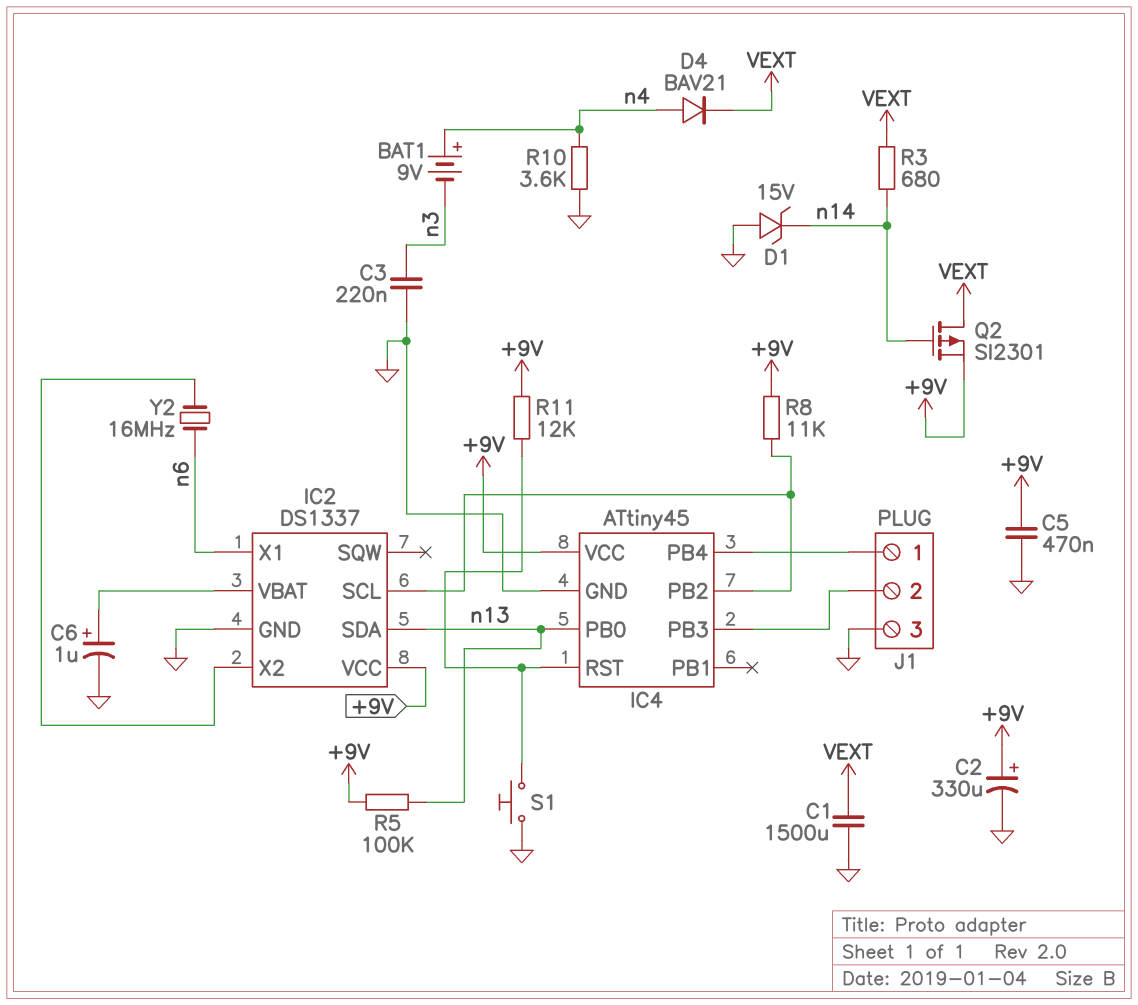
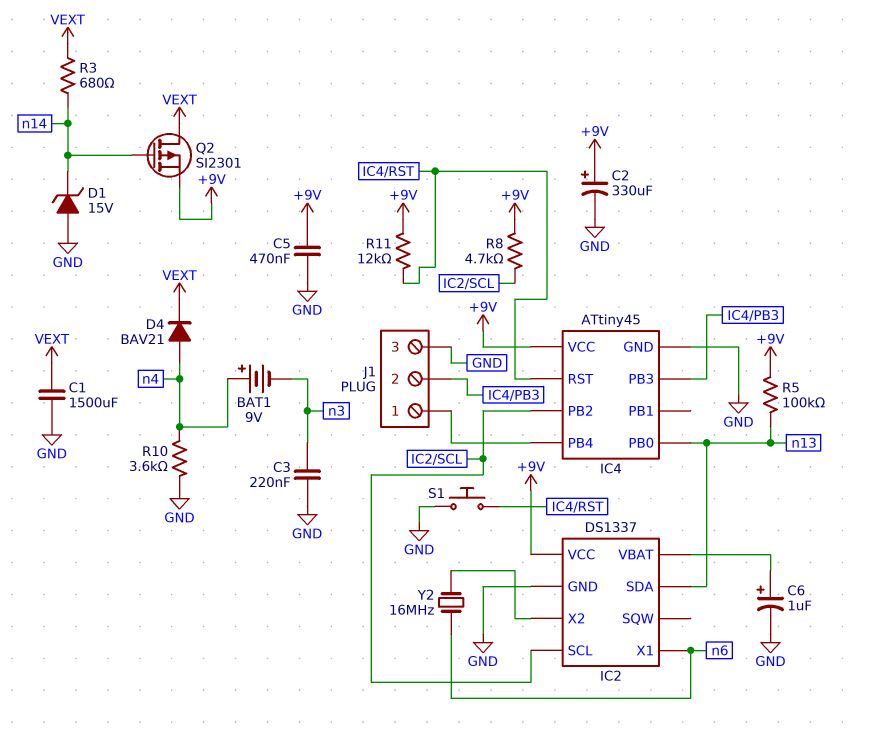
R8: 11k (+9V, IC2/SCL) -> 4.7k (+9V, IC2/SCL)

